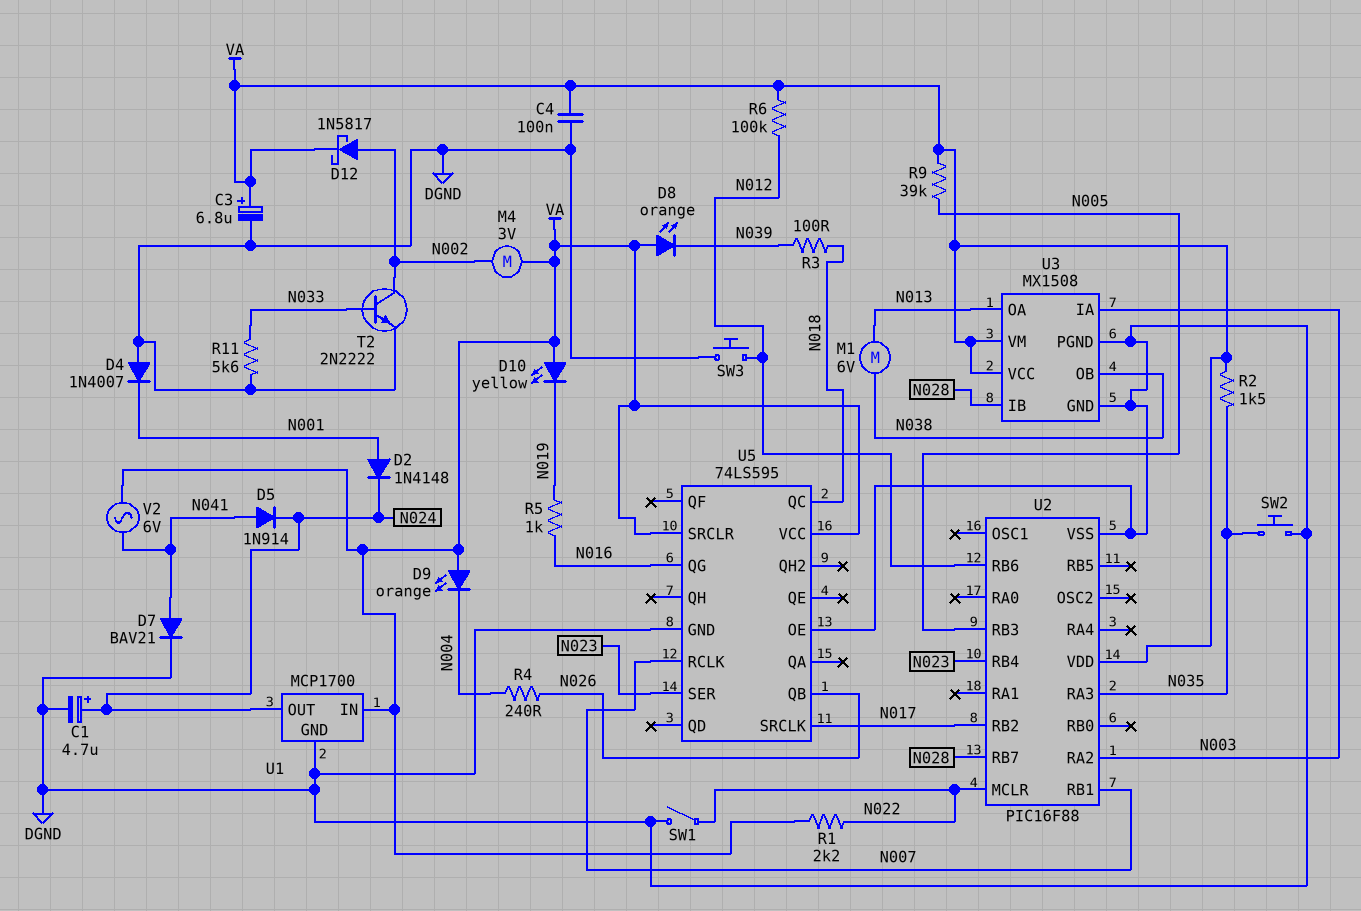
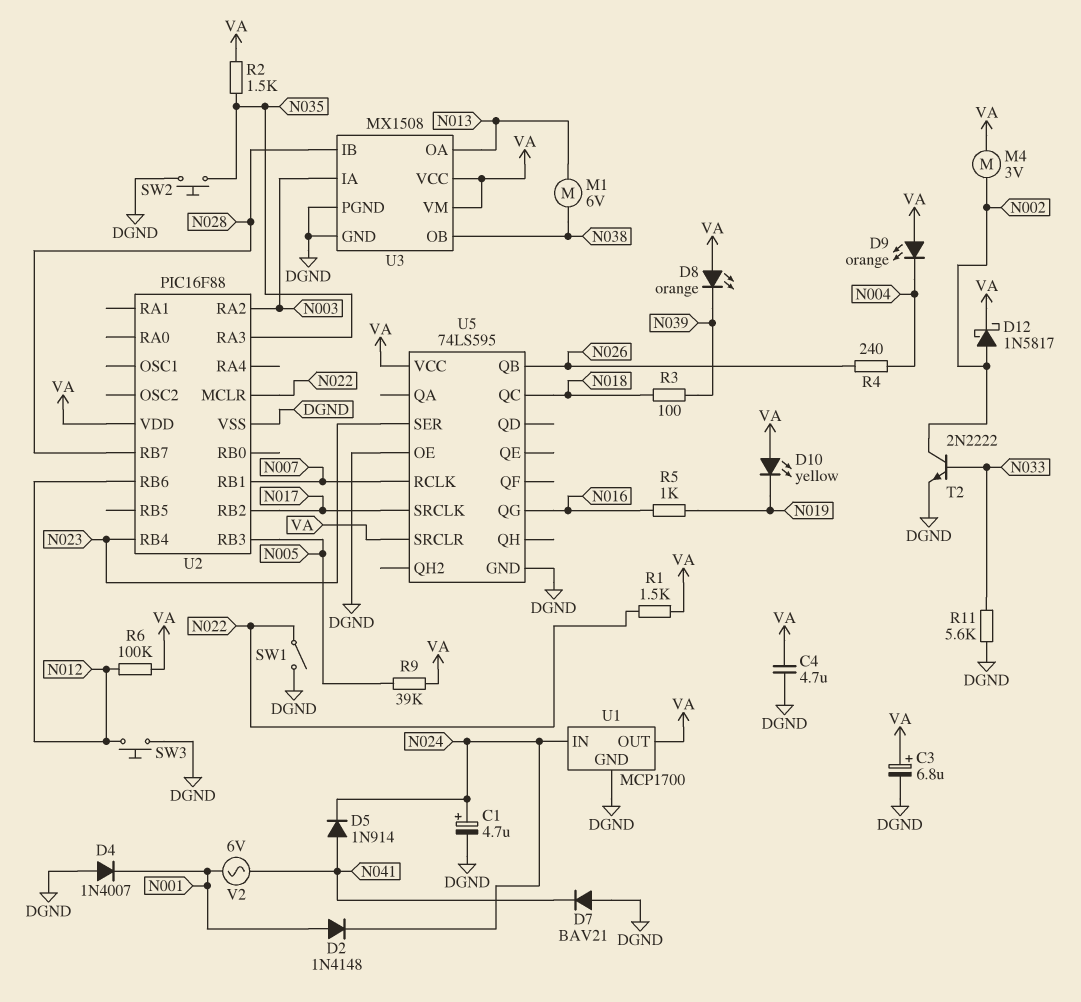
C4: 100nF (DGND, VA) -> 4.7uF (DGND, VA)
D7: diode BAV21 (A N041, K DGND) -> diode BAV21 (A DGND, K N041)
R1: 2.2k (N022, VA) -> 1.5k (N022, VA)
U1 pin IN: VA -> N024
U1 pin OUT: N024 -> VA
V2: AC 6V (N041, VA) -> AC 6V (N001, N041)

